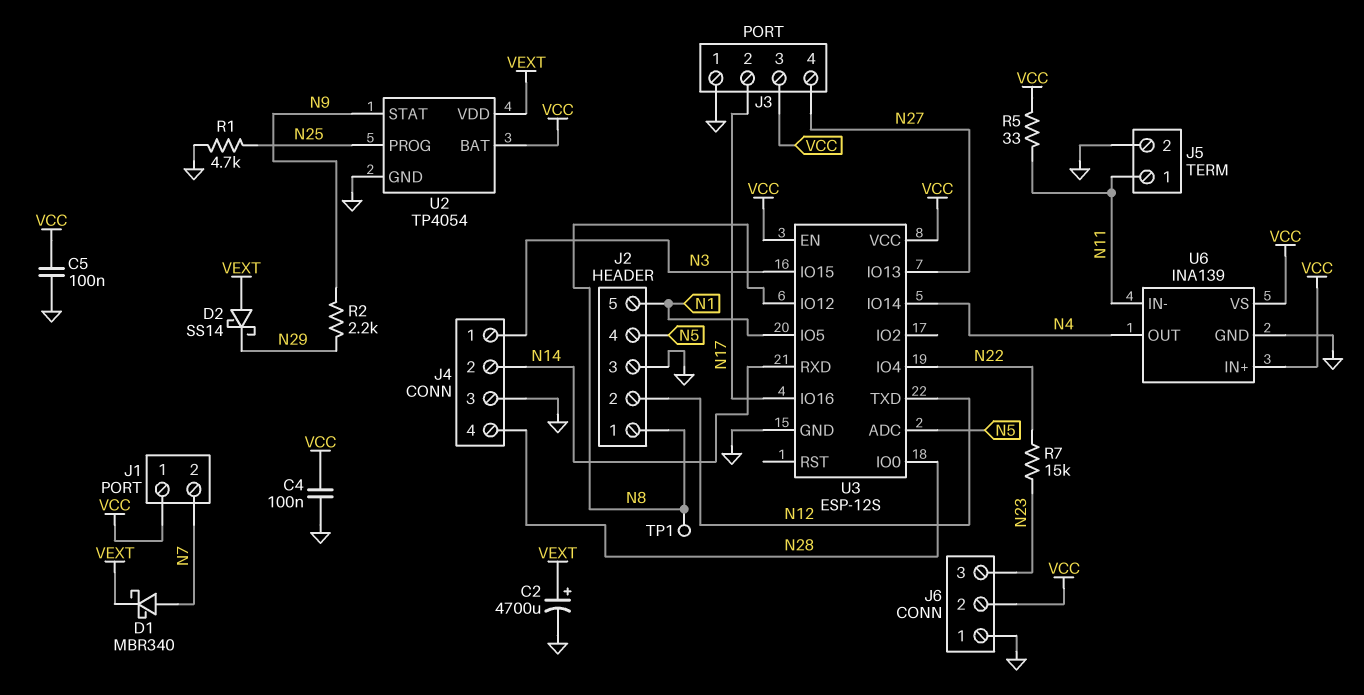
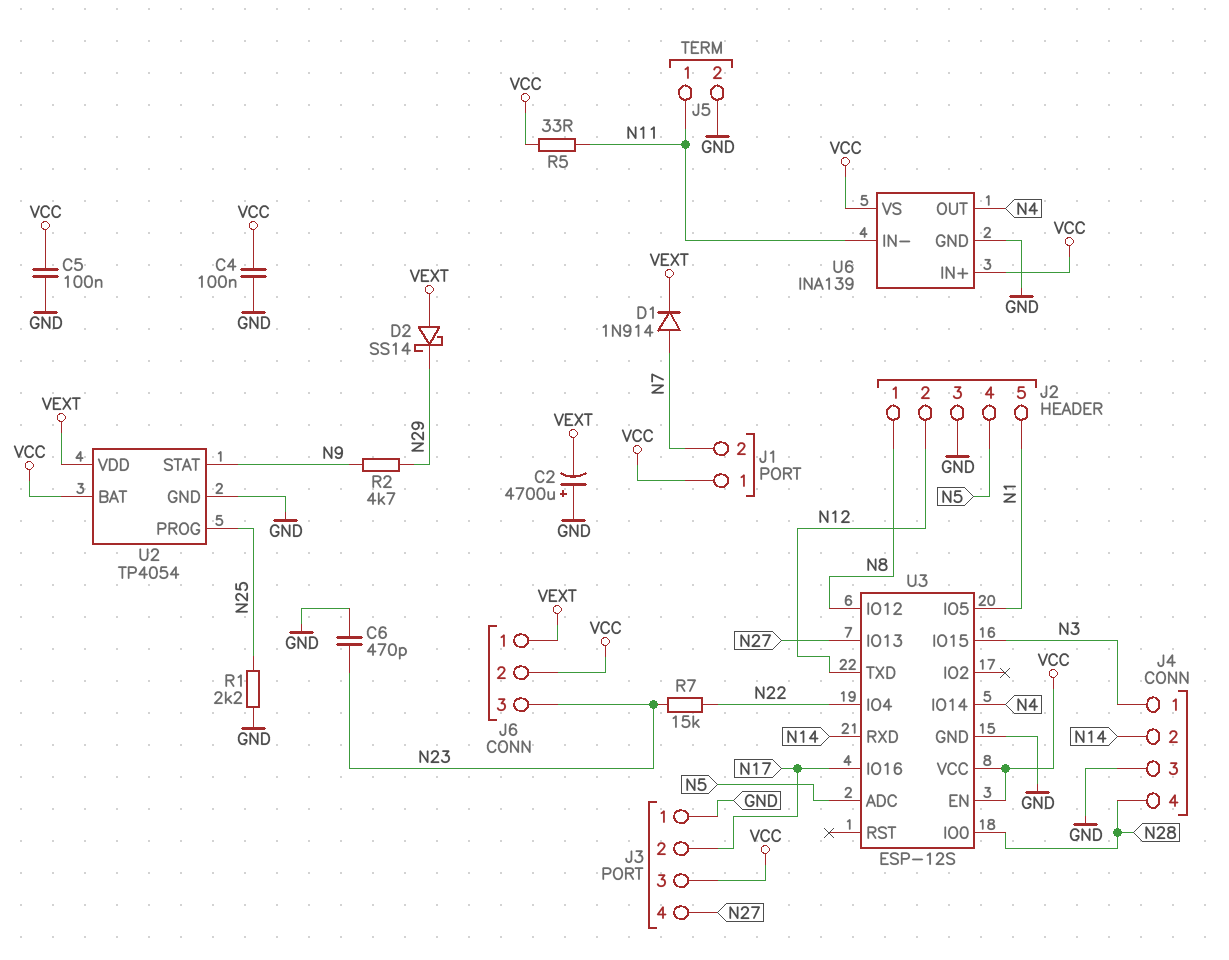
C2: 4700uF (plus VEXT, minus GND) -> 4700uF (plus GND, minus VEXT)
C6: none -> 470pF (GND, N23)
D1: schottky MBR340 (A N7, K VEXT) -> diode 1N914 (A N7, K VEXT)
J6 pin 1: GND -> VEXT
R1: 4.7k (GND, N25) -> 2.2k (GND, N25)
R2: 2.2k (N9, N29) -> 4.7k (N9, N29)
TP1: test point (N8) -> none

